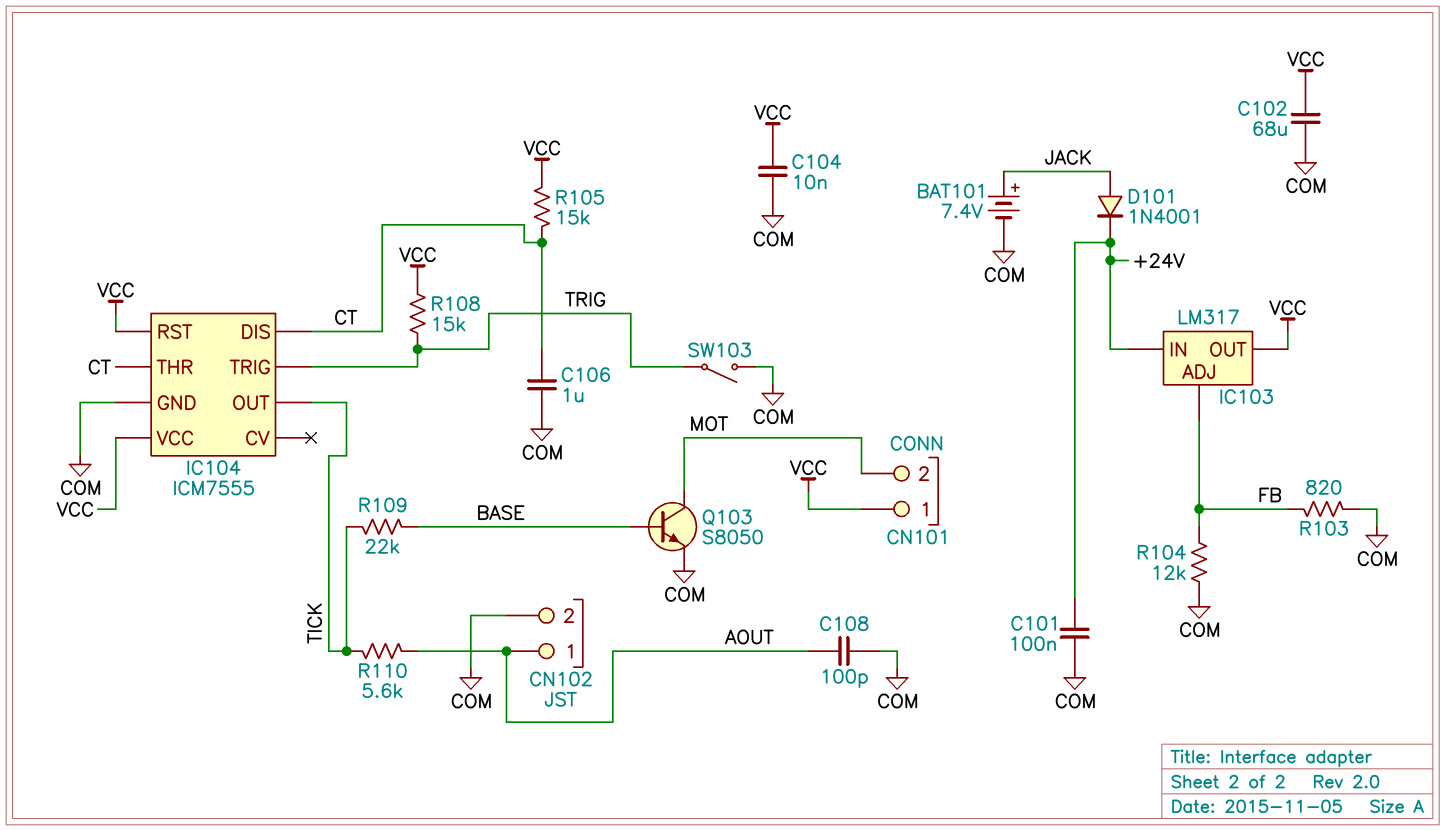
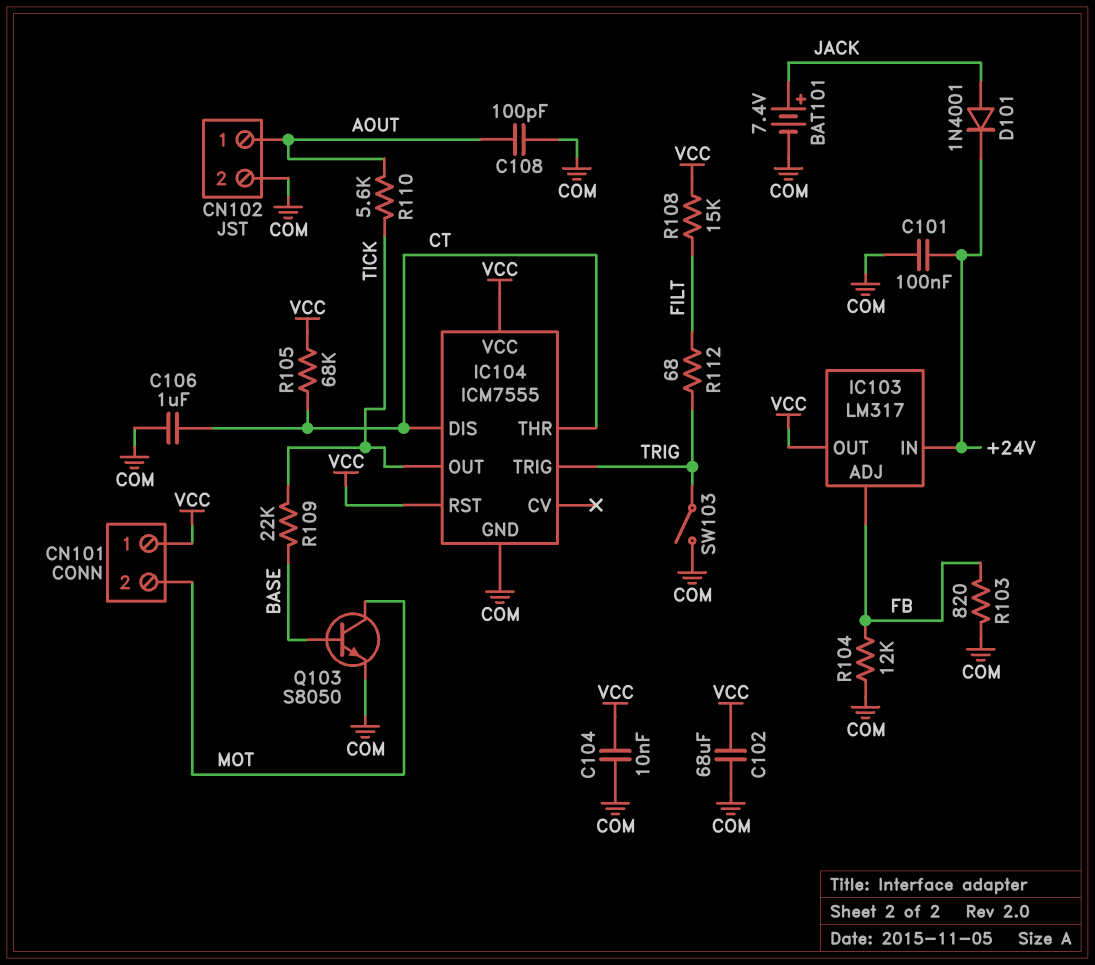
R105: 15k (CT, VCC) -> 68k (CT, VCC)
R108: 15k (TRIG, VCC) -> 15k (FILT, VCC)
R112: none -> 68 (FILT, TRIG)

